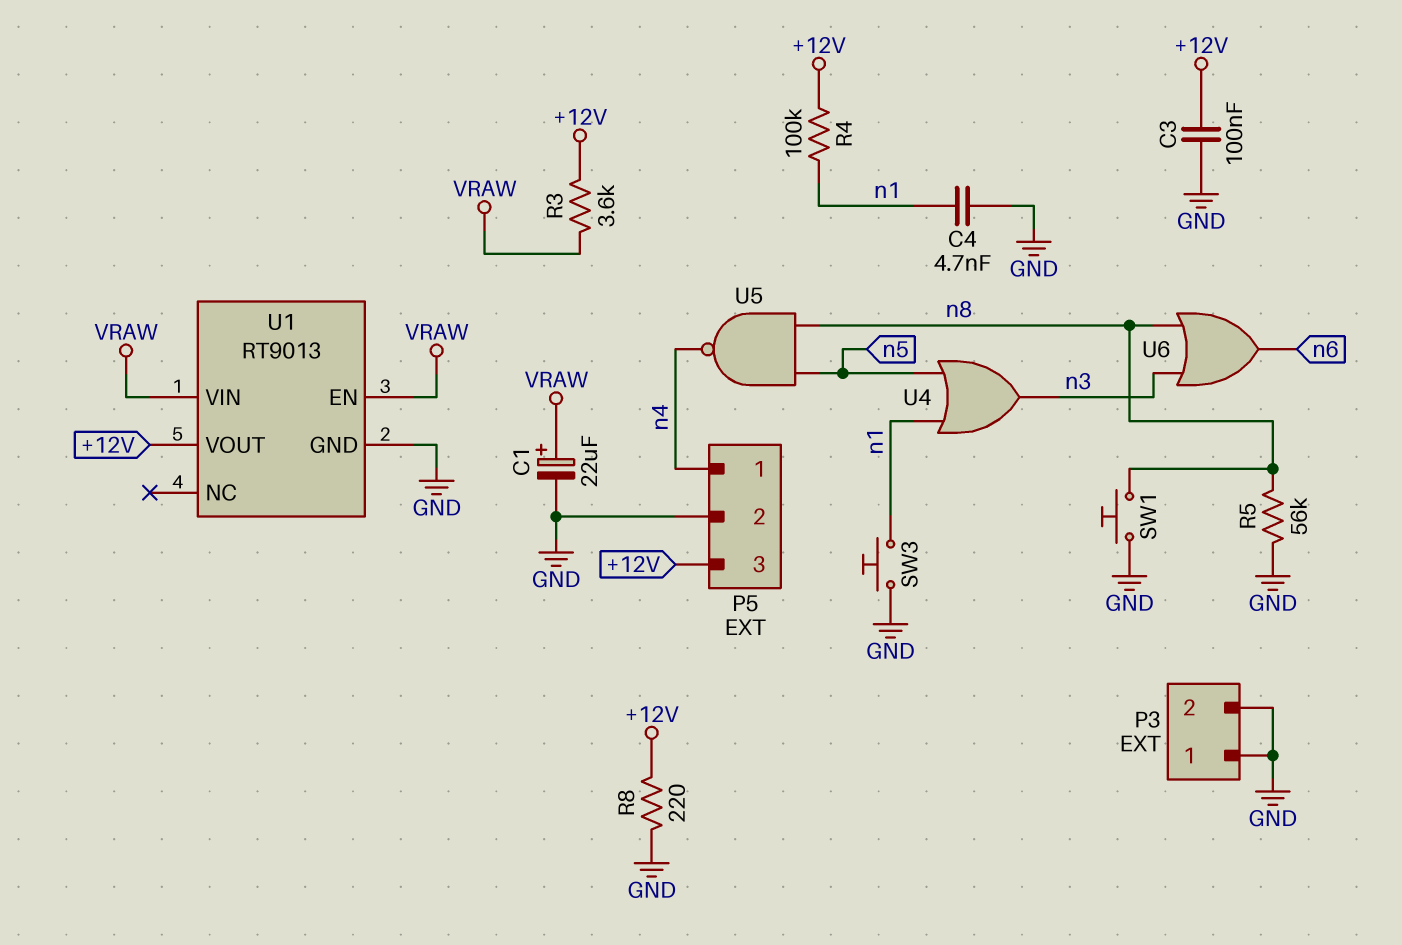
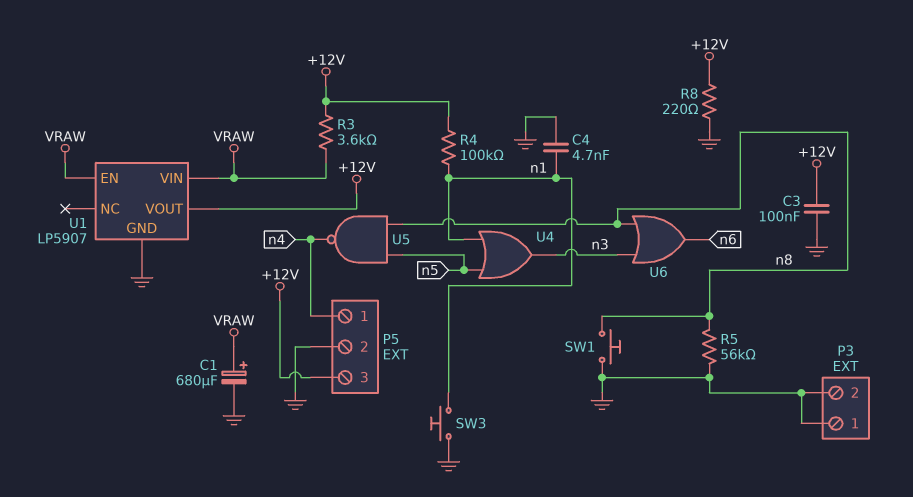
C1: 22uF (plus VRAW, minus GND) -> 680uF (plus VRAW, minus GND)
U1: RT9013 -> LP5907

